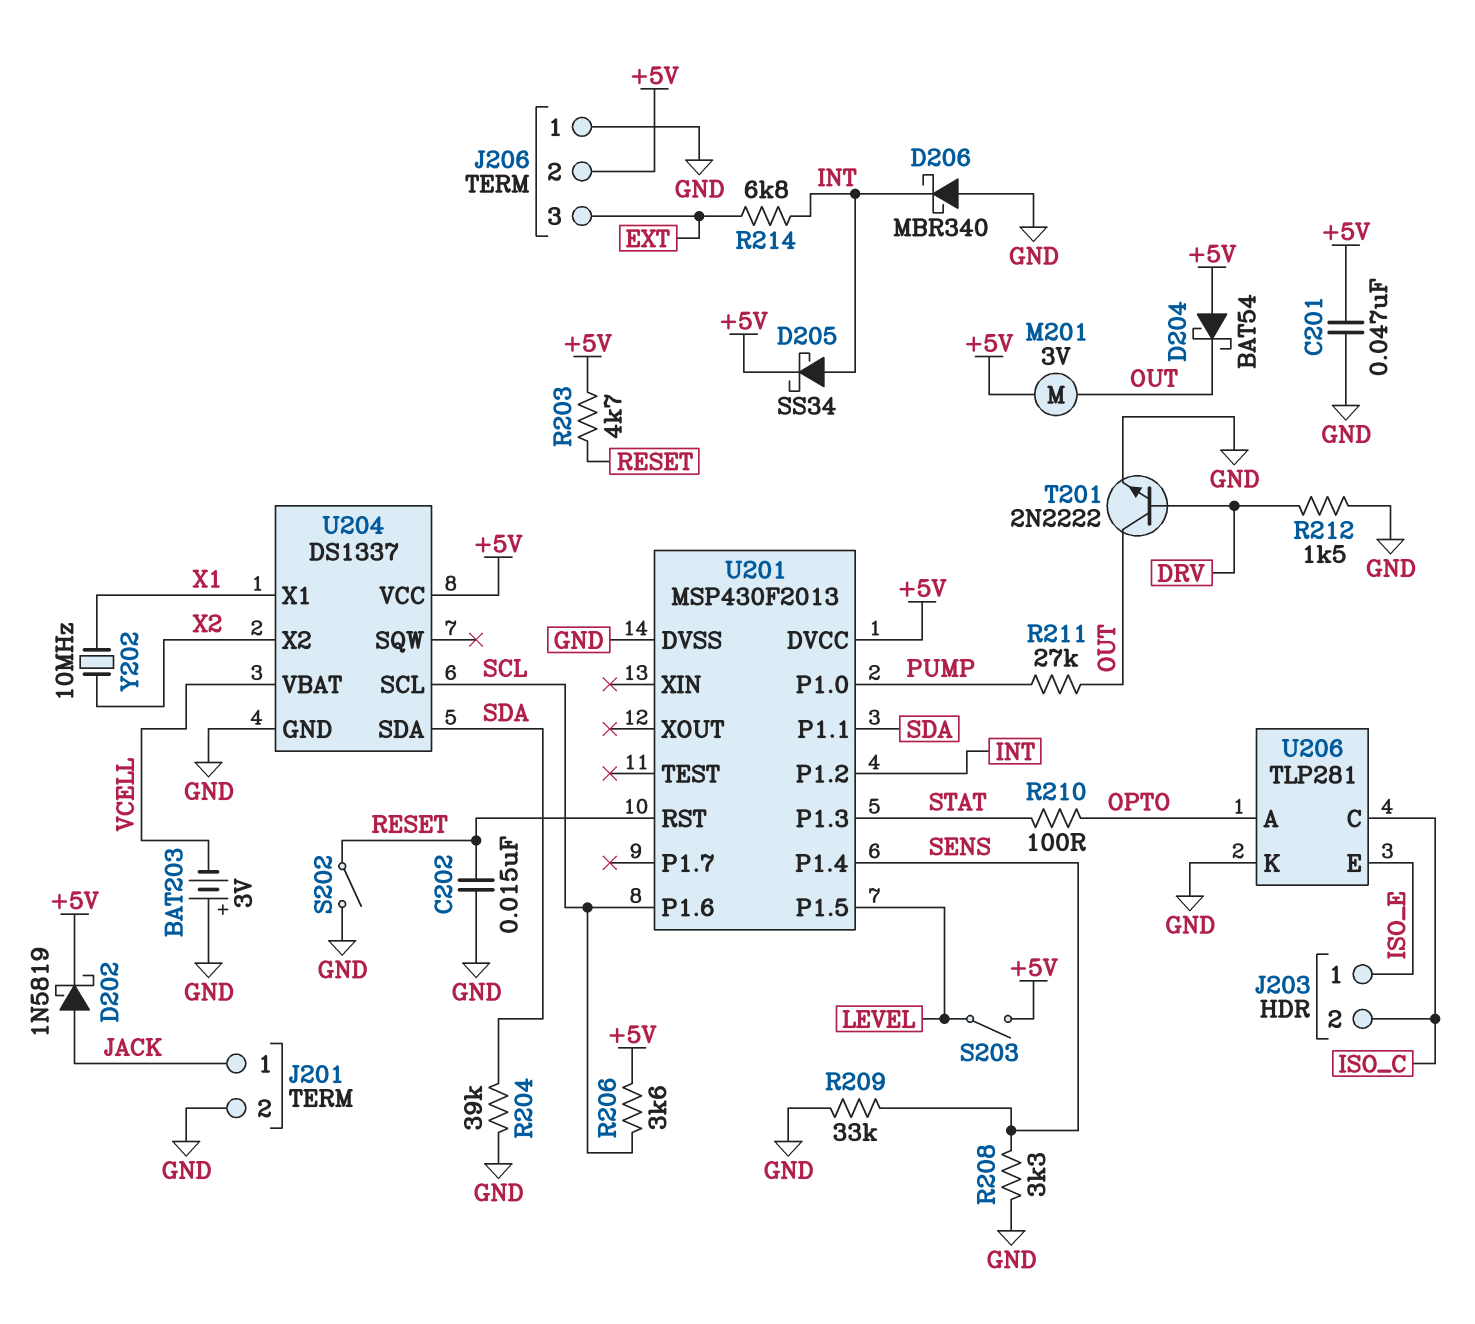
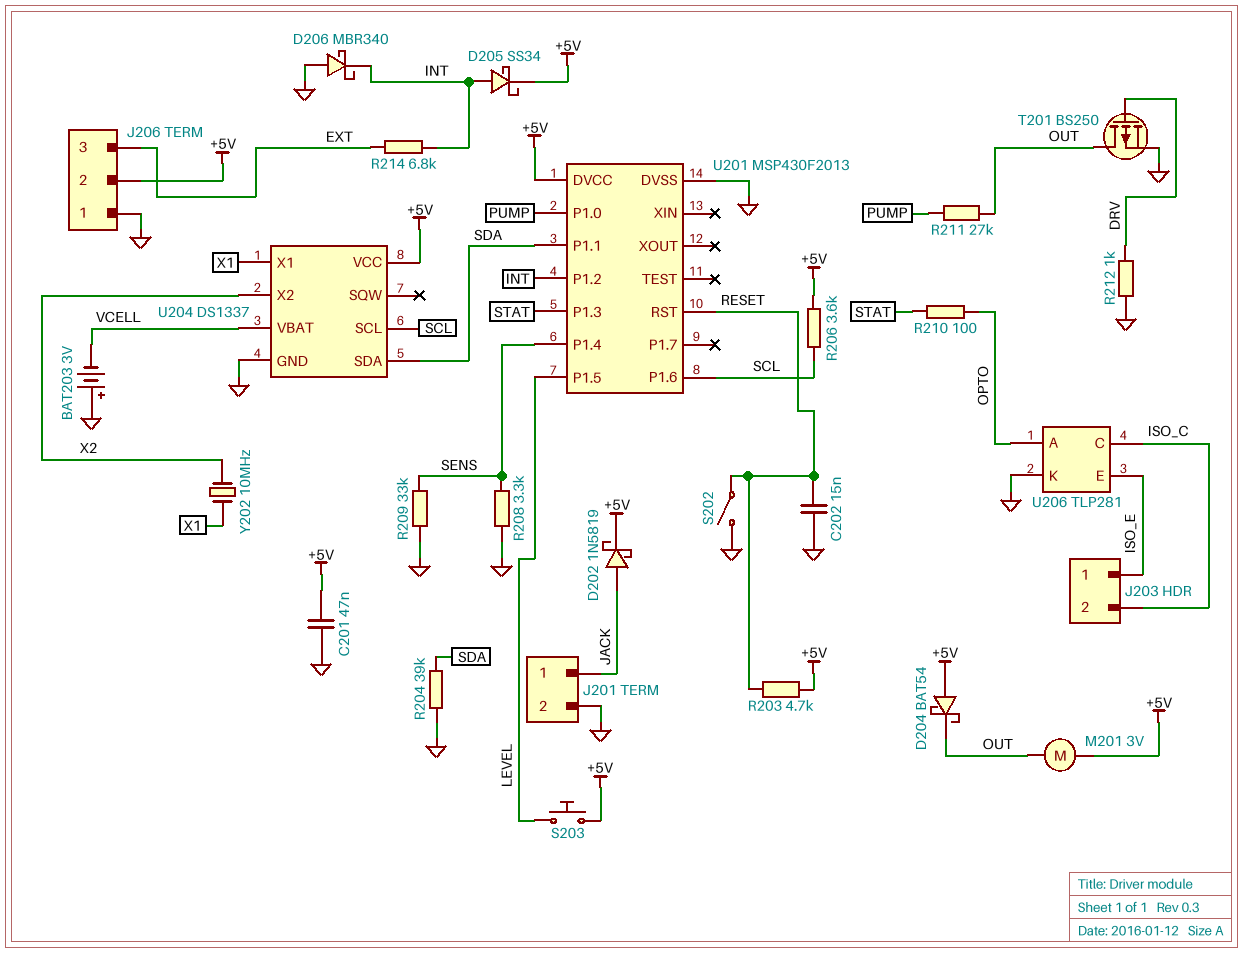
R212: 1.5k (DRV, GND) -> 1k (DRV, GND)
S203: switch (+5V, LEVEL) -> button (+5V, LEVEL)
T201: NPN 2N2222 (B DRV, C OUT, E GND) -> PMOS BS250 (G DRV, D OUT, S GND)

